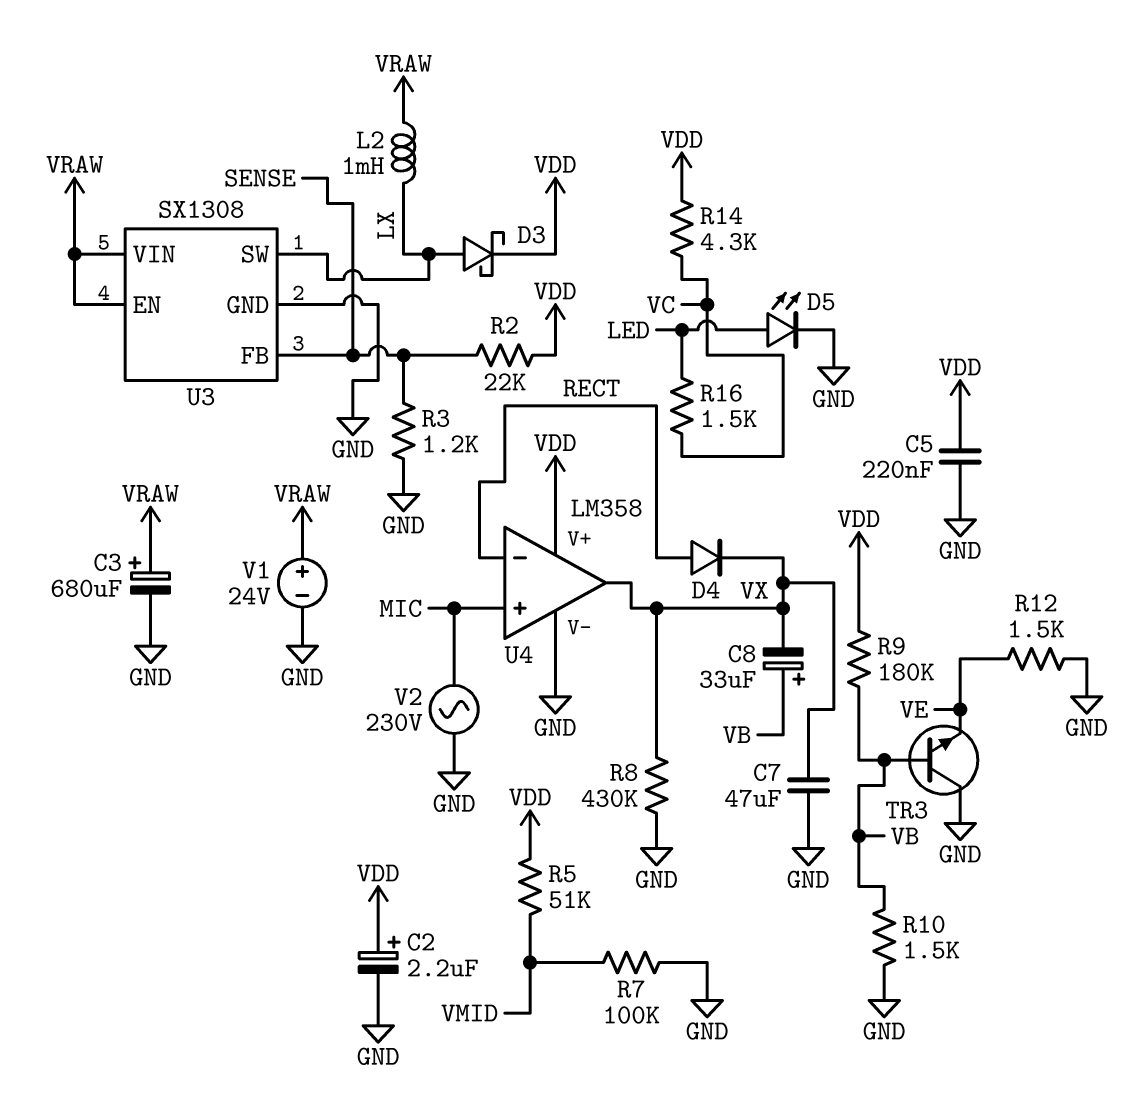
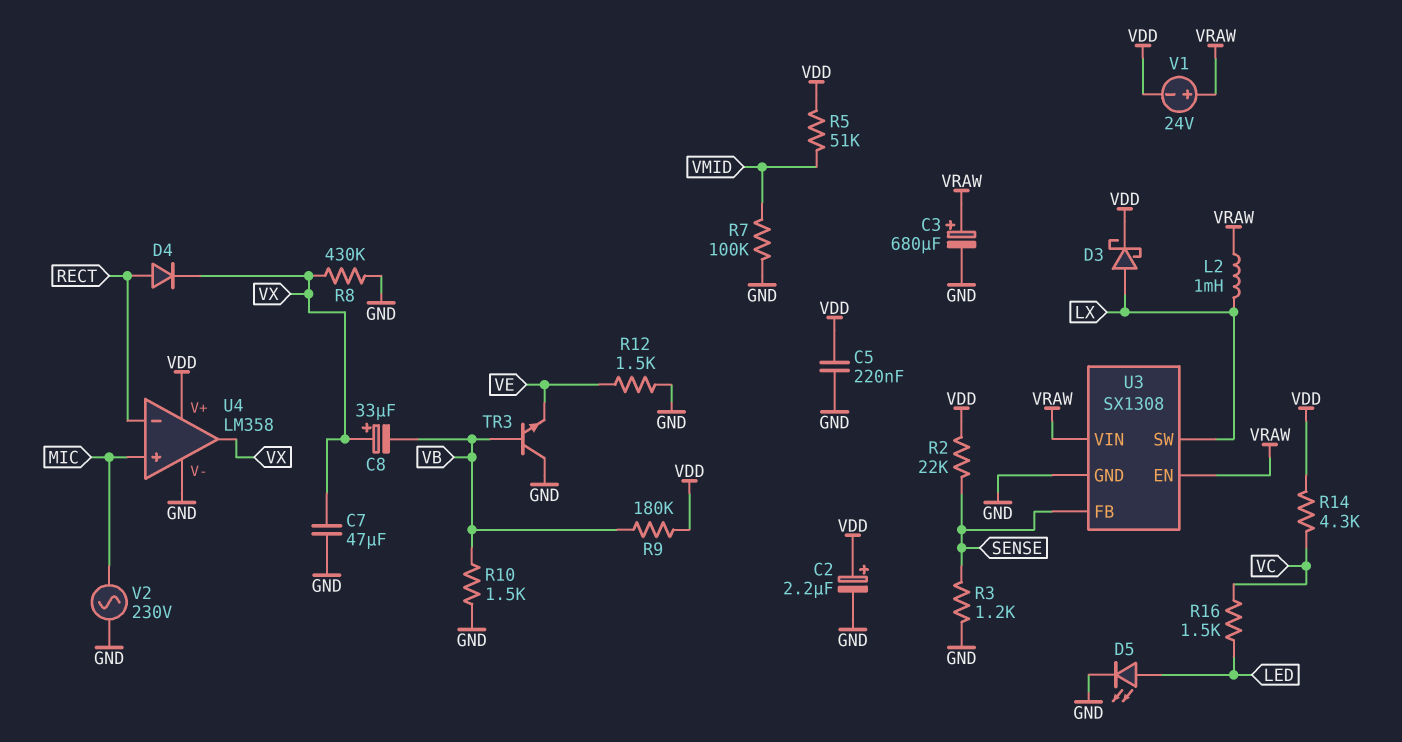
C8: 33uF (plus VB, minus VX) -> 33uF (plus VX, minus VB)
V1: 24V (plus VRAW, minus GND) -> 24V (plus VRAW, minus VDD)

